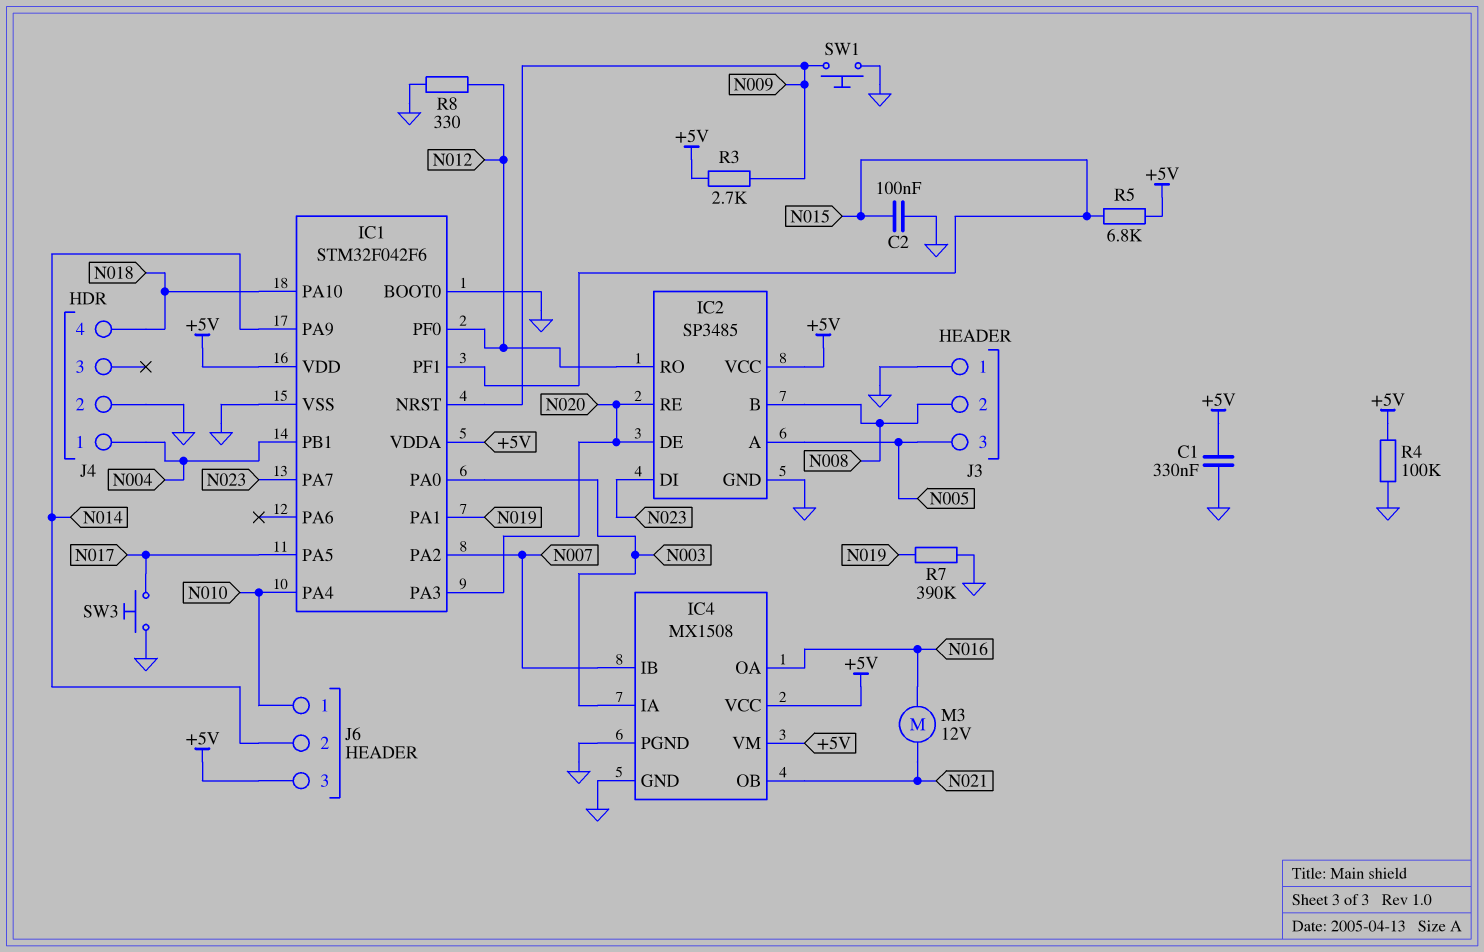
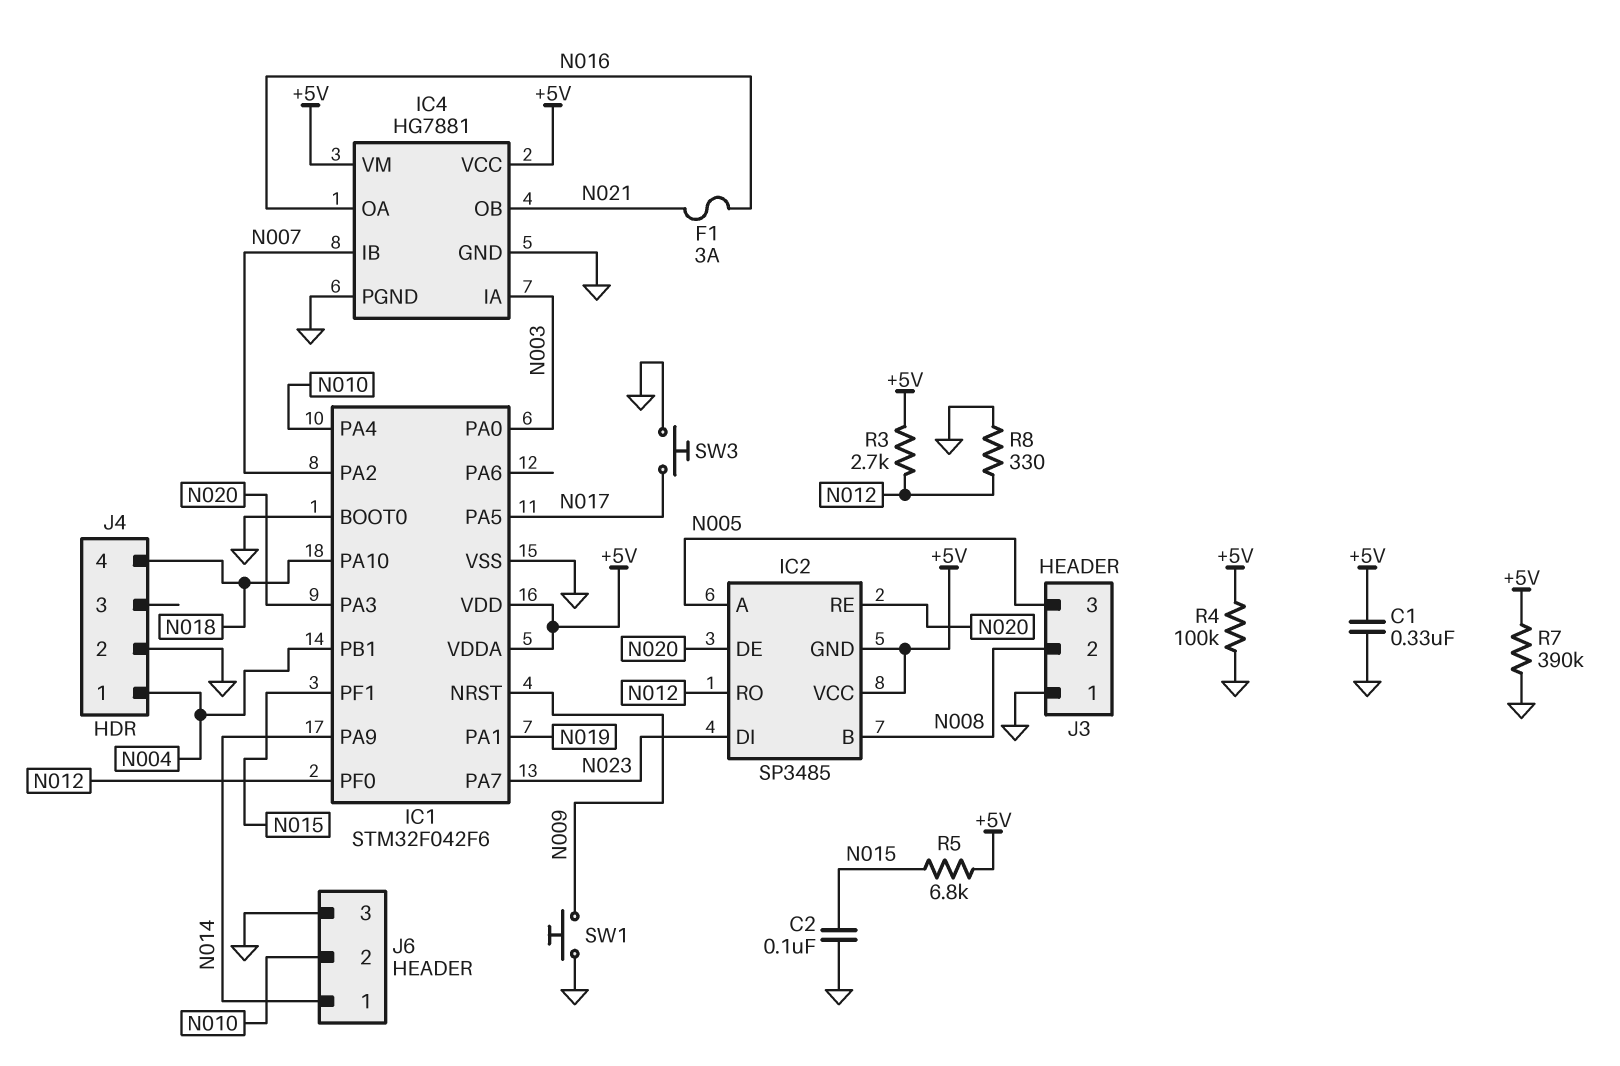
F1: none -> 3A (N016, N021)
IC2 pin GND: GND -> +5V
IC4: MX1508 -> HG7881
J6 pin 1: N010 -> N014
J6 pin 2: N014 -> N010
J6 pin 3: +5V -> GND
M3: motor 12V (N016, N021) -> none
R3: 2.7k (+5V, N009) -> 2.7k (+5V, N012)
R7: 390k (GND, N019) -> 390k (+5V, GND)

